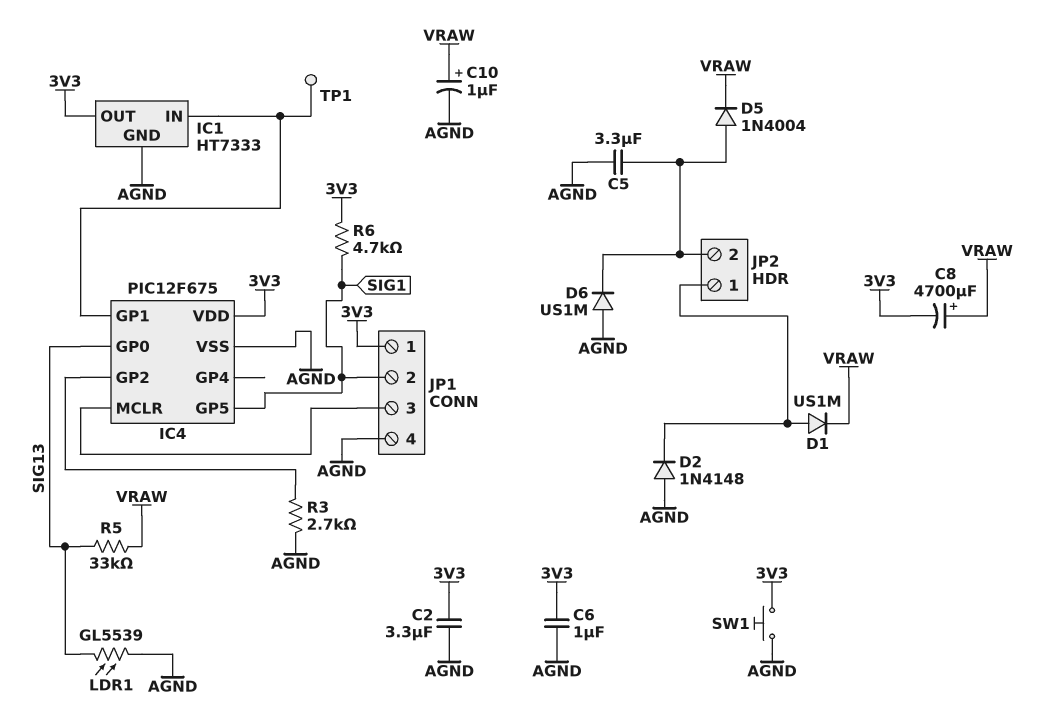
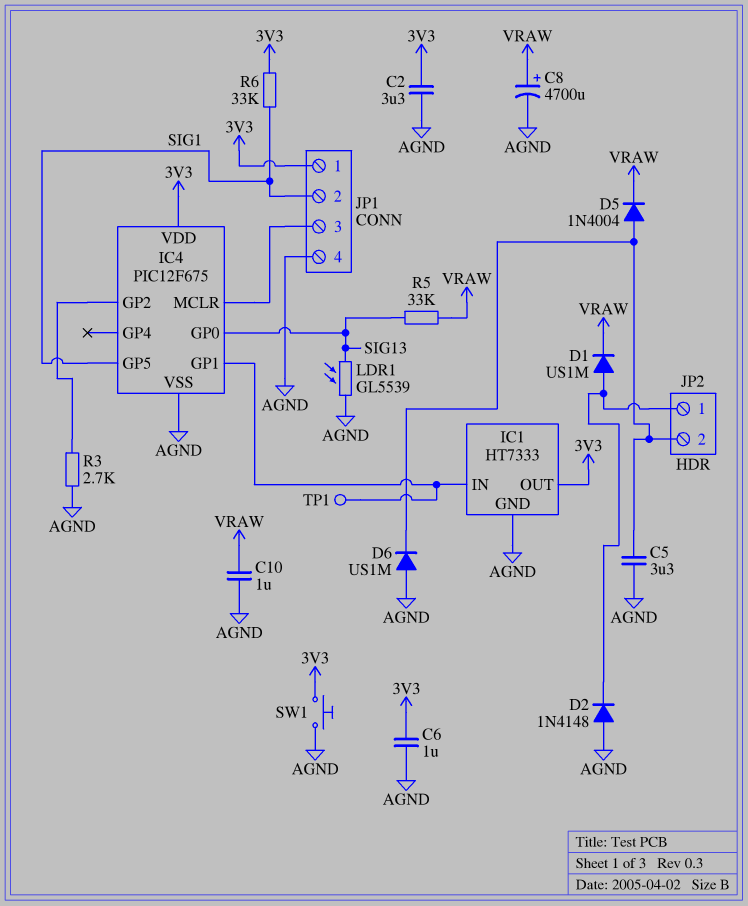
C8: 4700uF (plus VRAW, minus 3V3) -> 4700uF (plus VRAW, minus AGND)
C10: 1uF (plus VRAW, minus AGND) -> 1uF (AGND, VRAW)
R6: 4.7k (3V3, SIG1) -> 33k (3V3, SIG1)

